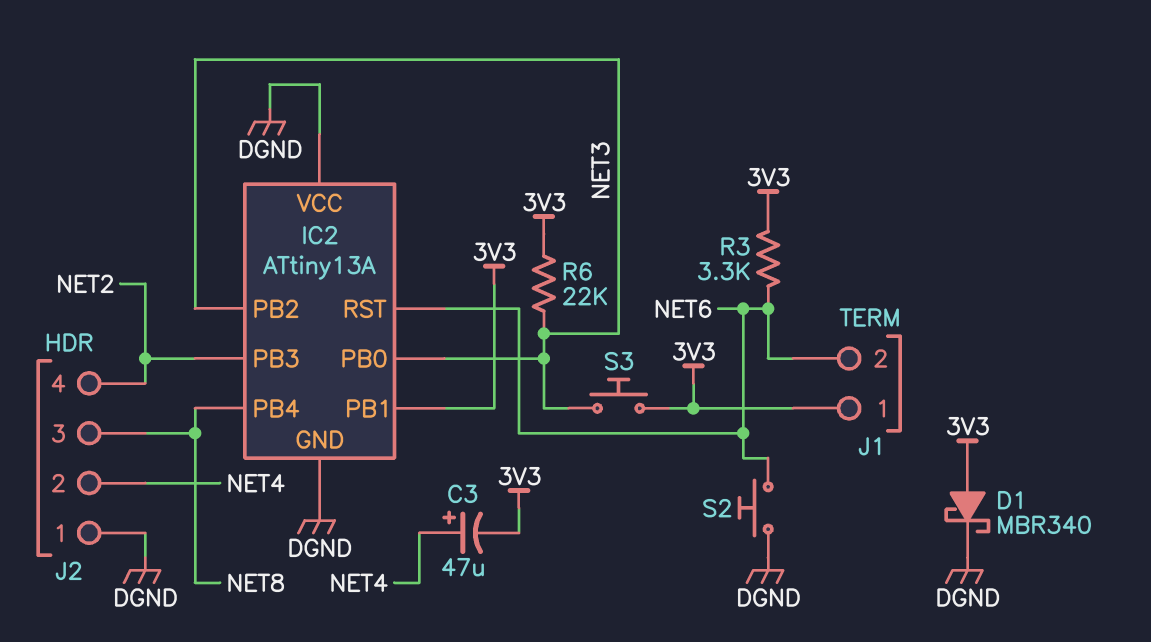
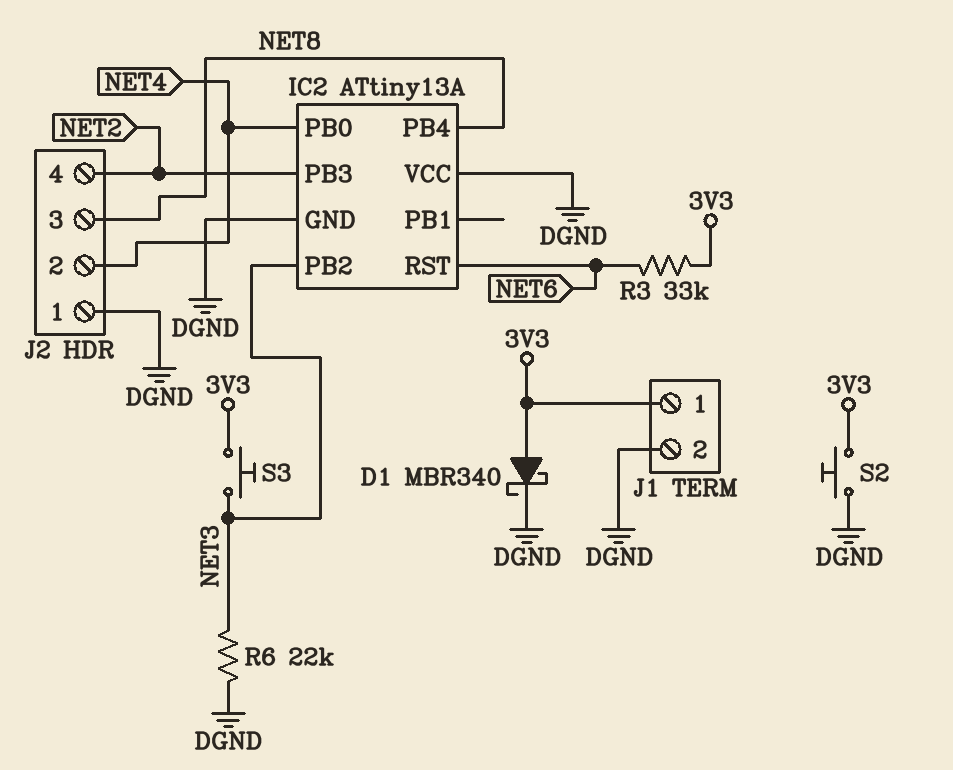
C3: 47uF (plus NET4, minus 3V3) -> none
IC2 pin PB0: NET3 -> NET4
IC2 pin PB1: 3V3 -> none
J1 pin 2: NET6 -> DGND
R3: 3.3k (3V3, NET6) -> 33k (3V3, NET6)
R6: 22k (3V3, NET3) -> 22k (DGND, NET3)
S2: button (DGND, NET6) -> button (3V3, DGND)

